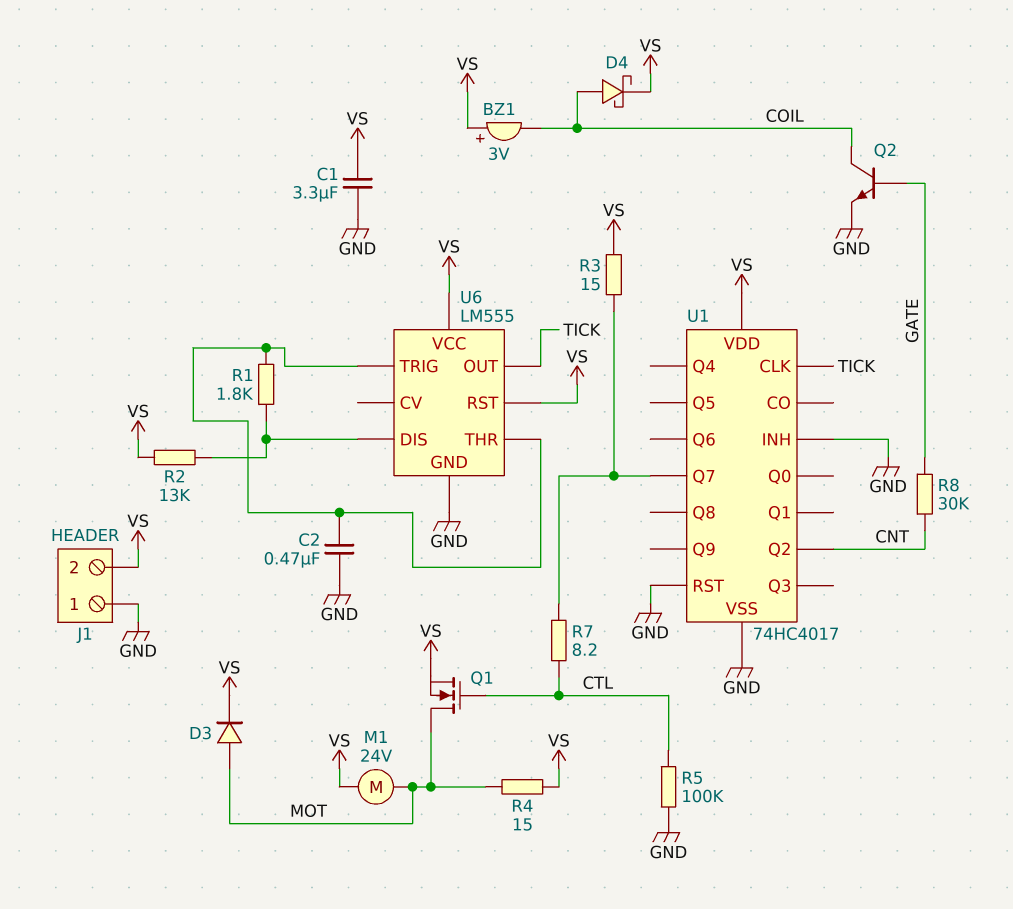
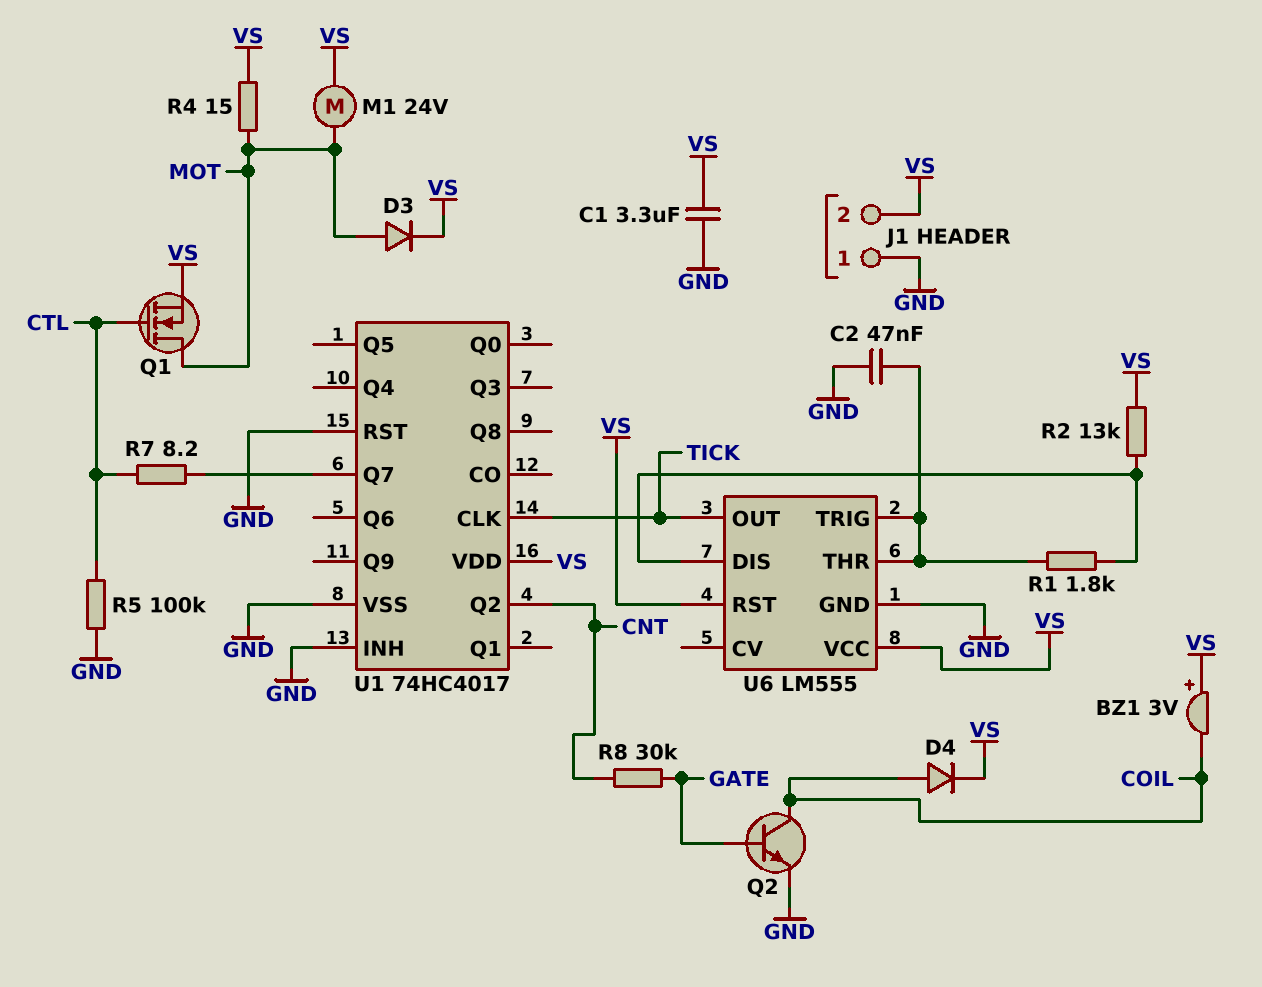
C2: 470nF (GND, U6/THR) -> 47nF (GND, U6/THR)
D4: schottky (A COIL, K VS) -> diode (A COIL, K VS)
R3: 15 (U1/Q7, VS) -> none

